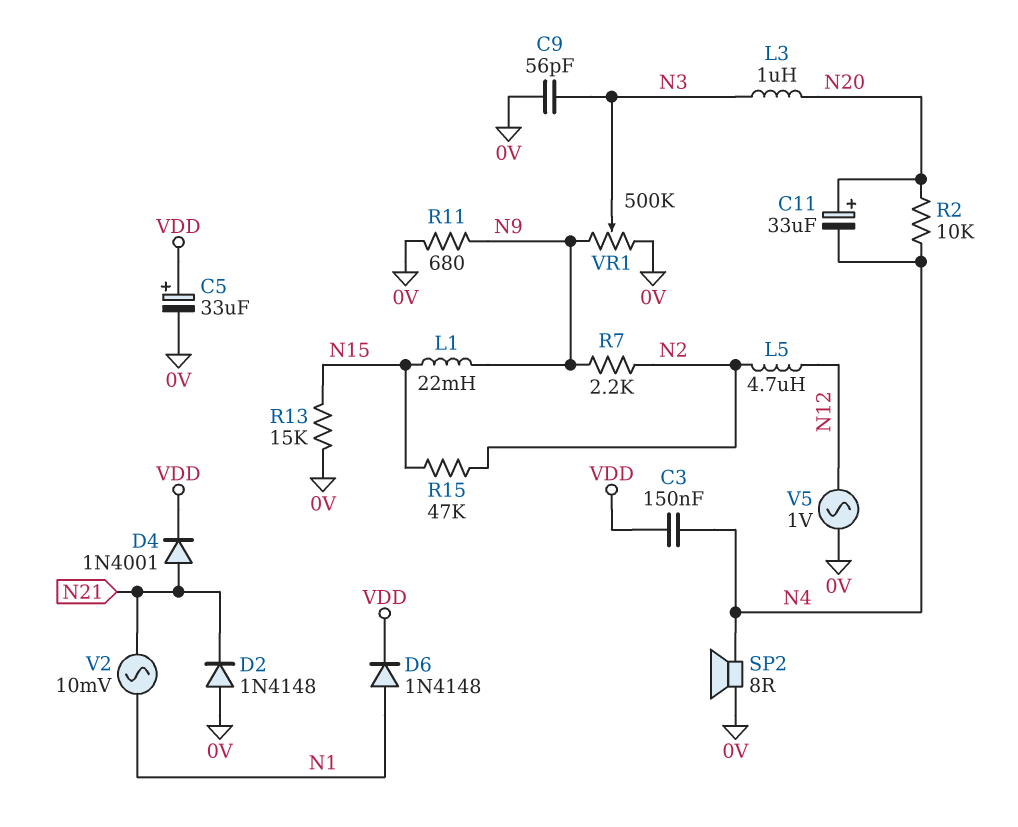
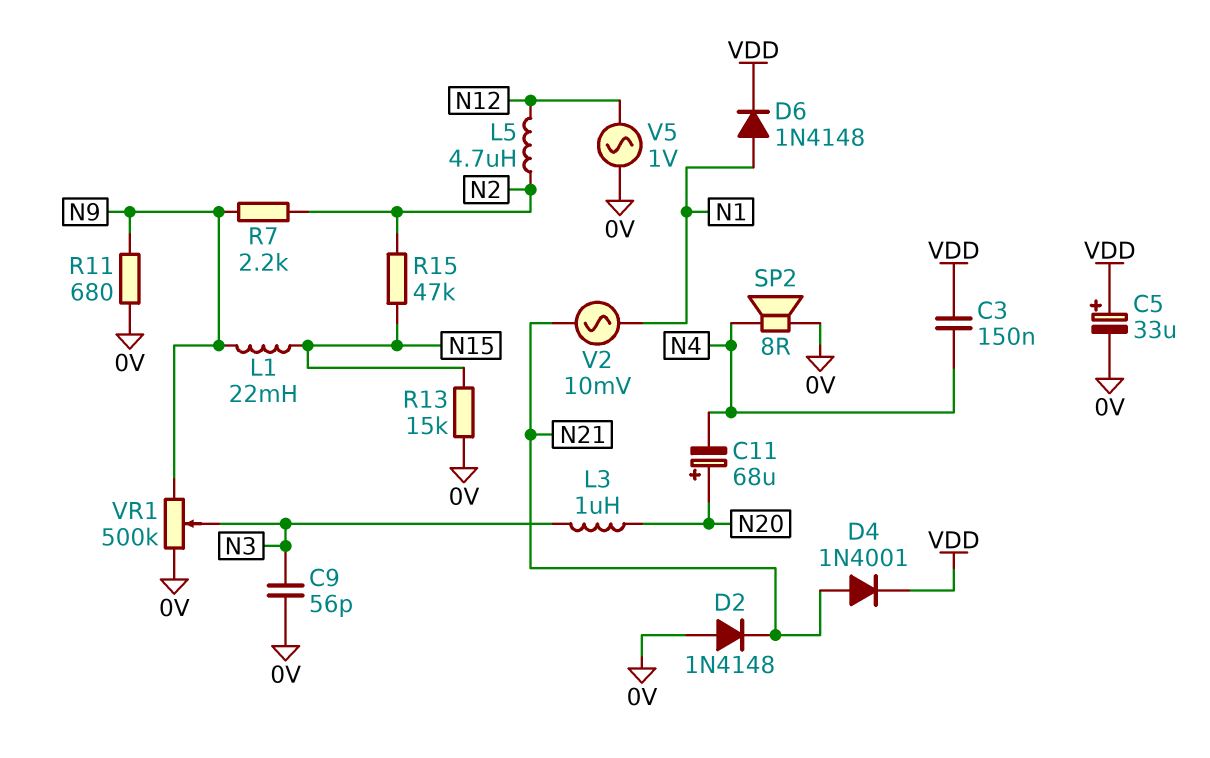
C11: 33uF (plus N20, minus N4) -> 68uF (plus N20, minus N4)
R2: 10k (N4, N20) -> none

